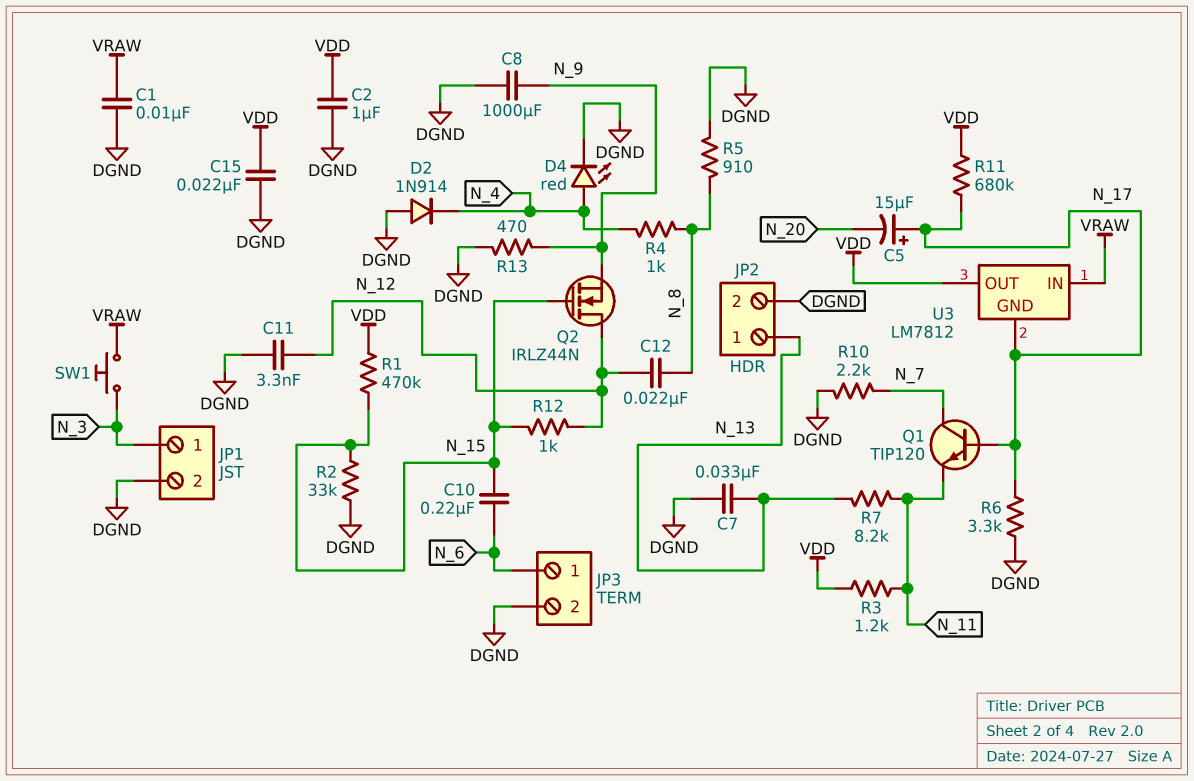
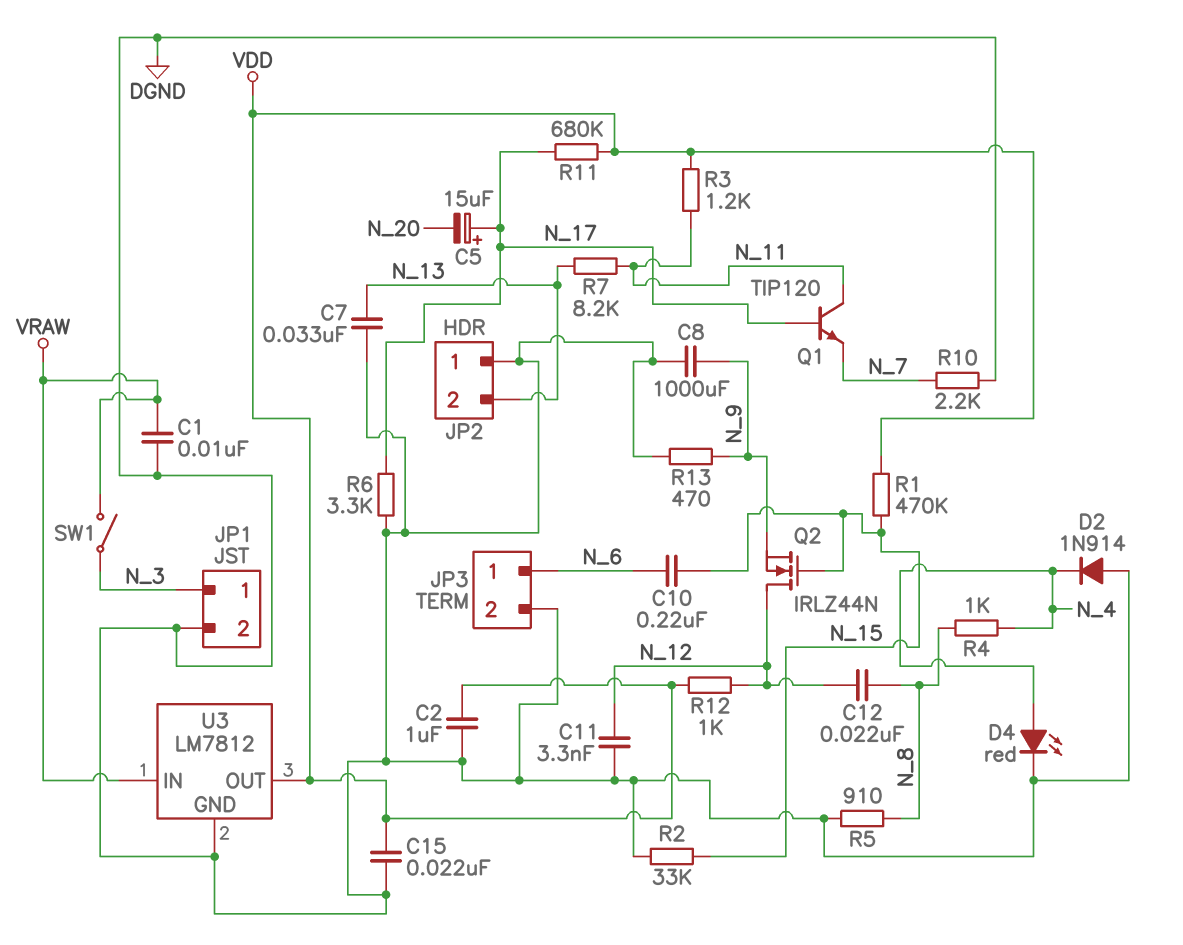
JP2 pin 1: N_13 -> DGND
JP2 pin 2: DGND -> N_13
Q1: NPN TIP120 (B N_17, C N_7, E N_11) -> NPN TIP120 (B N_17, C N_11, E N_7)
R12: 1k (N_12, N_15) -> 1k (N_12, VDD)
SW1: button (N_3, VRAW) -> switch (N_3, VRAW)
U3 pin GND: N_17 -> DGND

